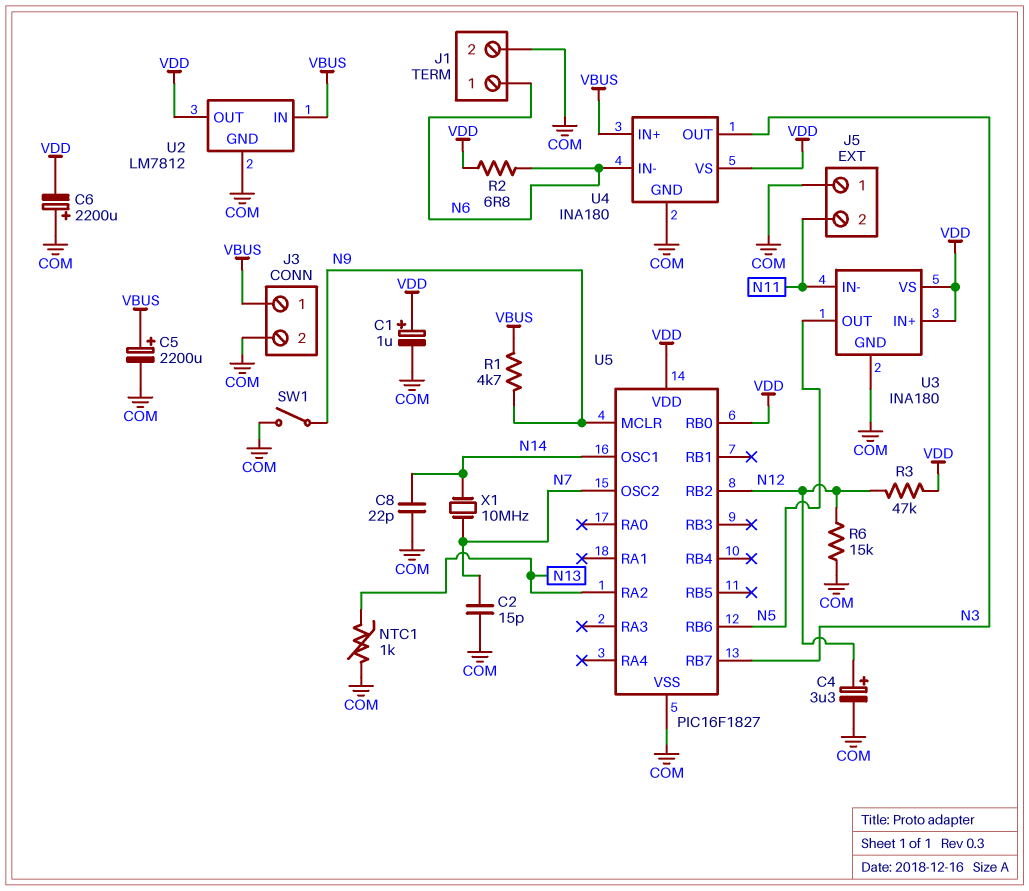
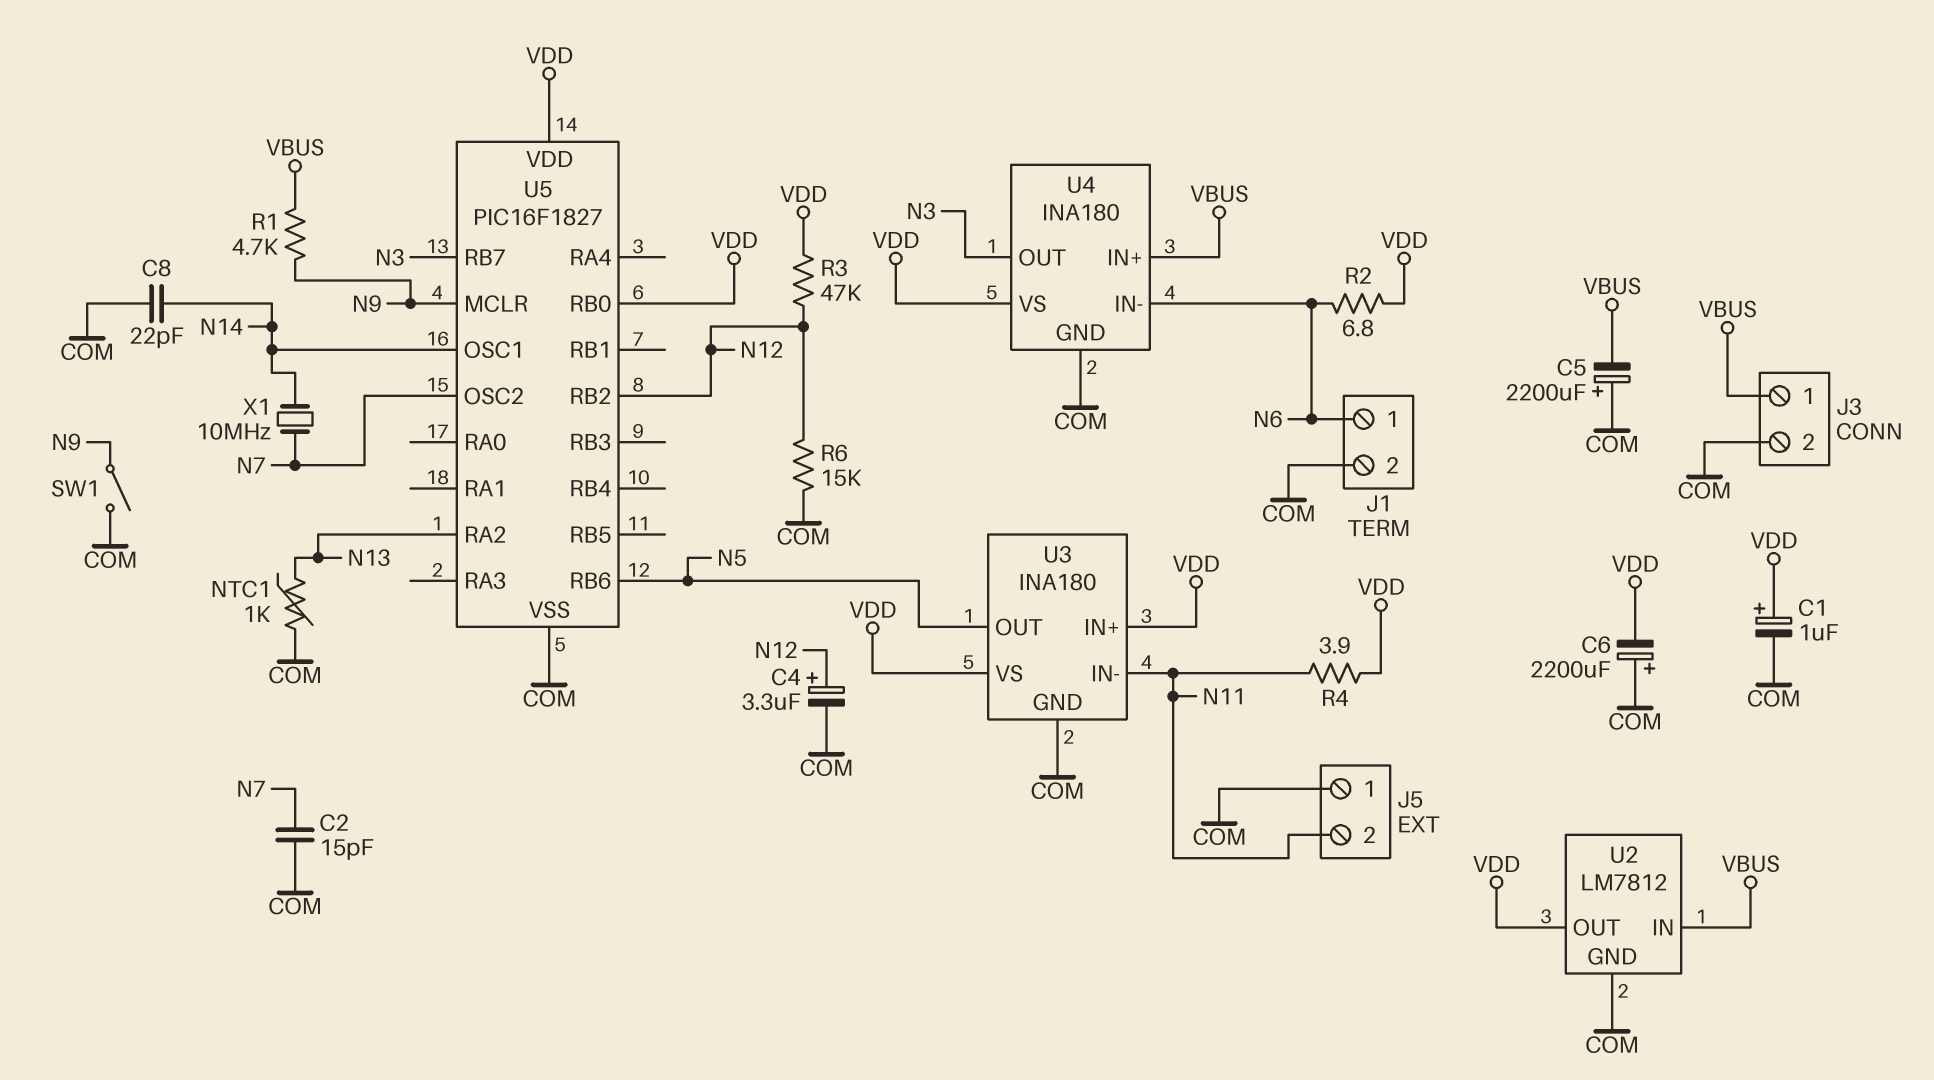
C5: 2200uF (plus VBUS, minus COM) -> 2200uF (plus COM, minus VBUS)
R4: none -> 3.9 (N11, VDD)

